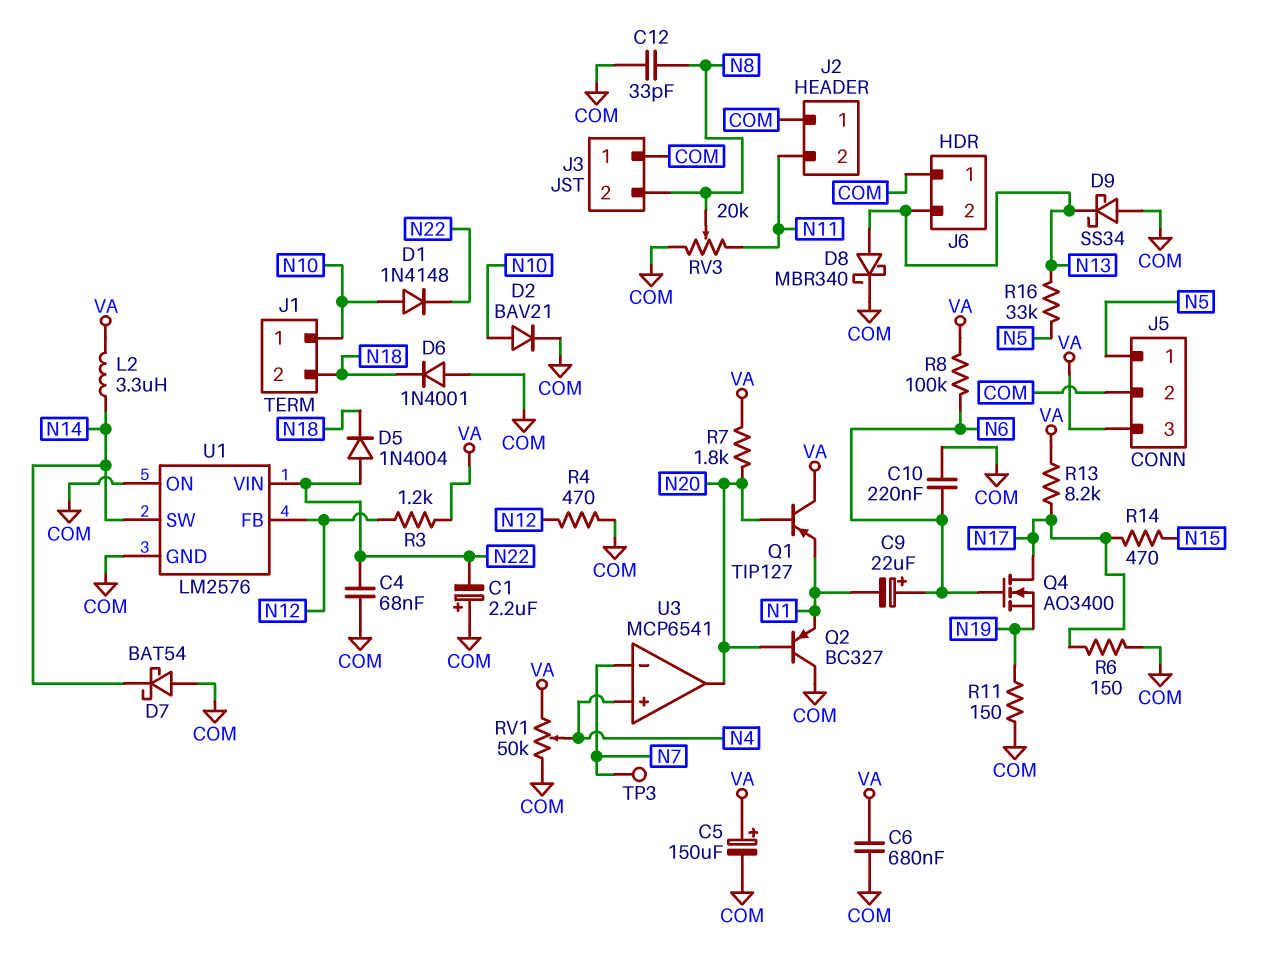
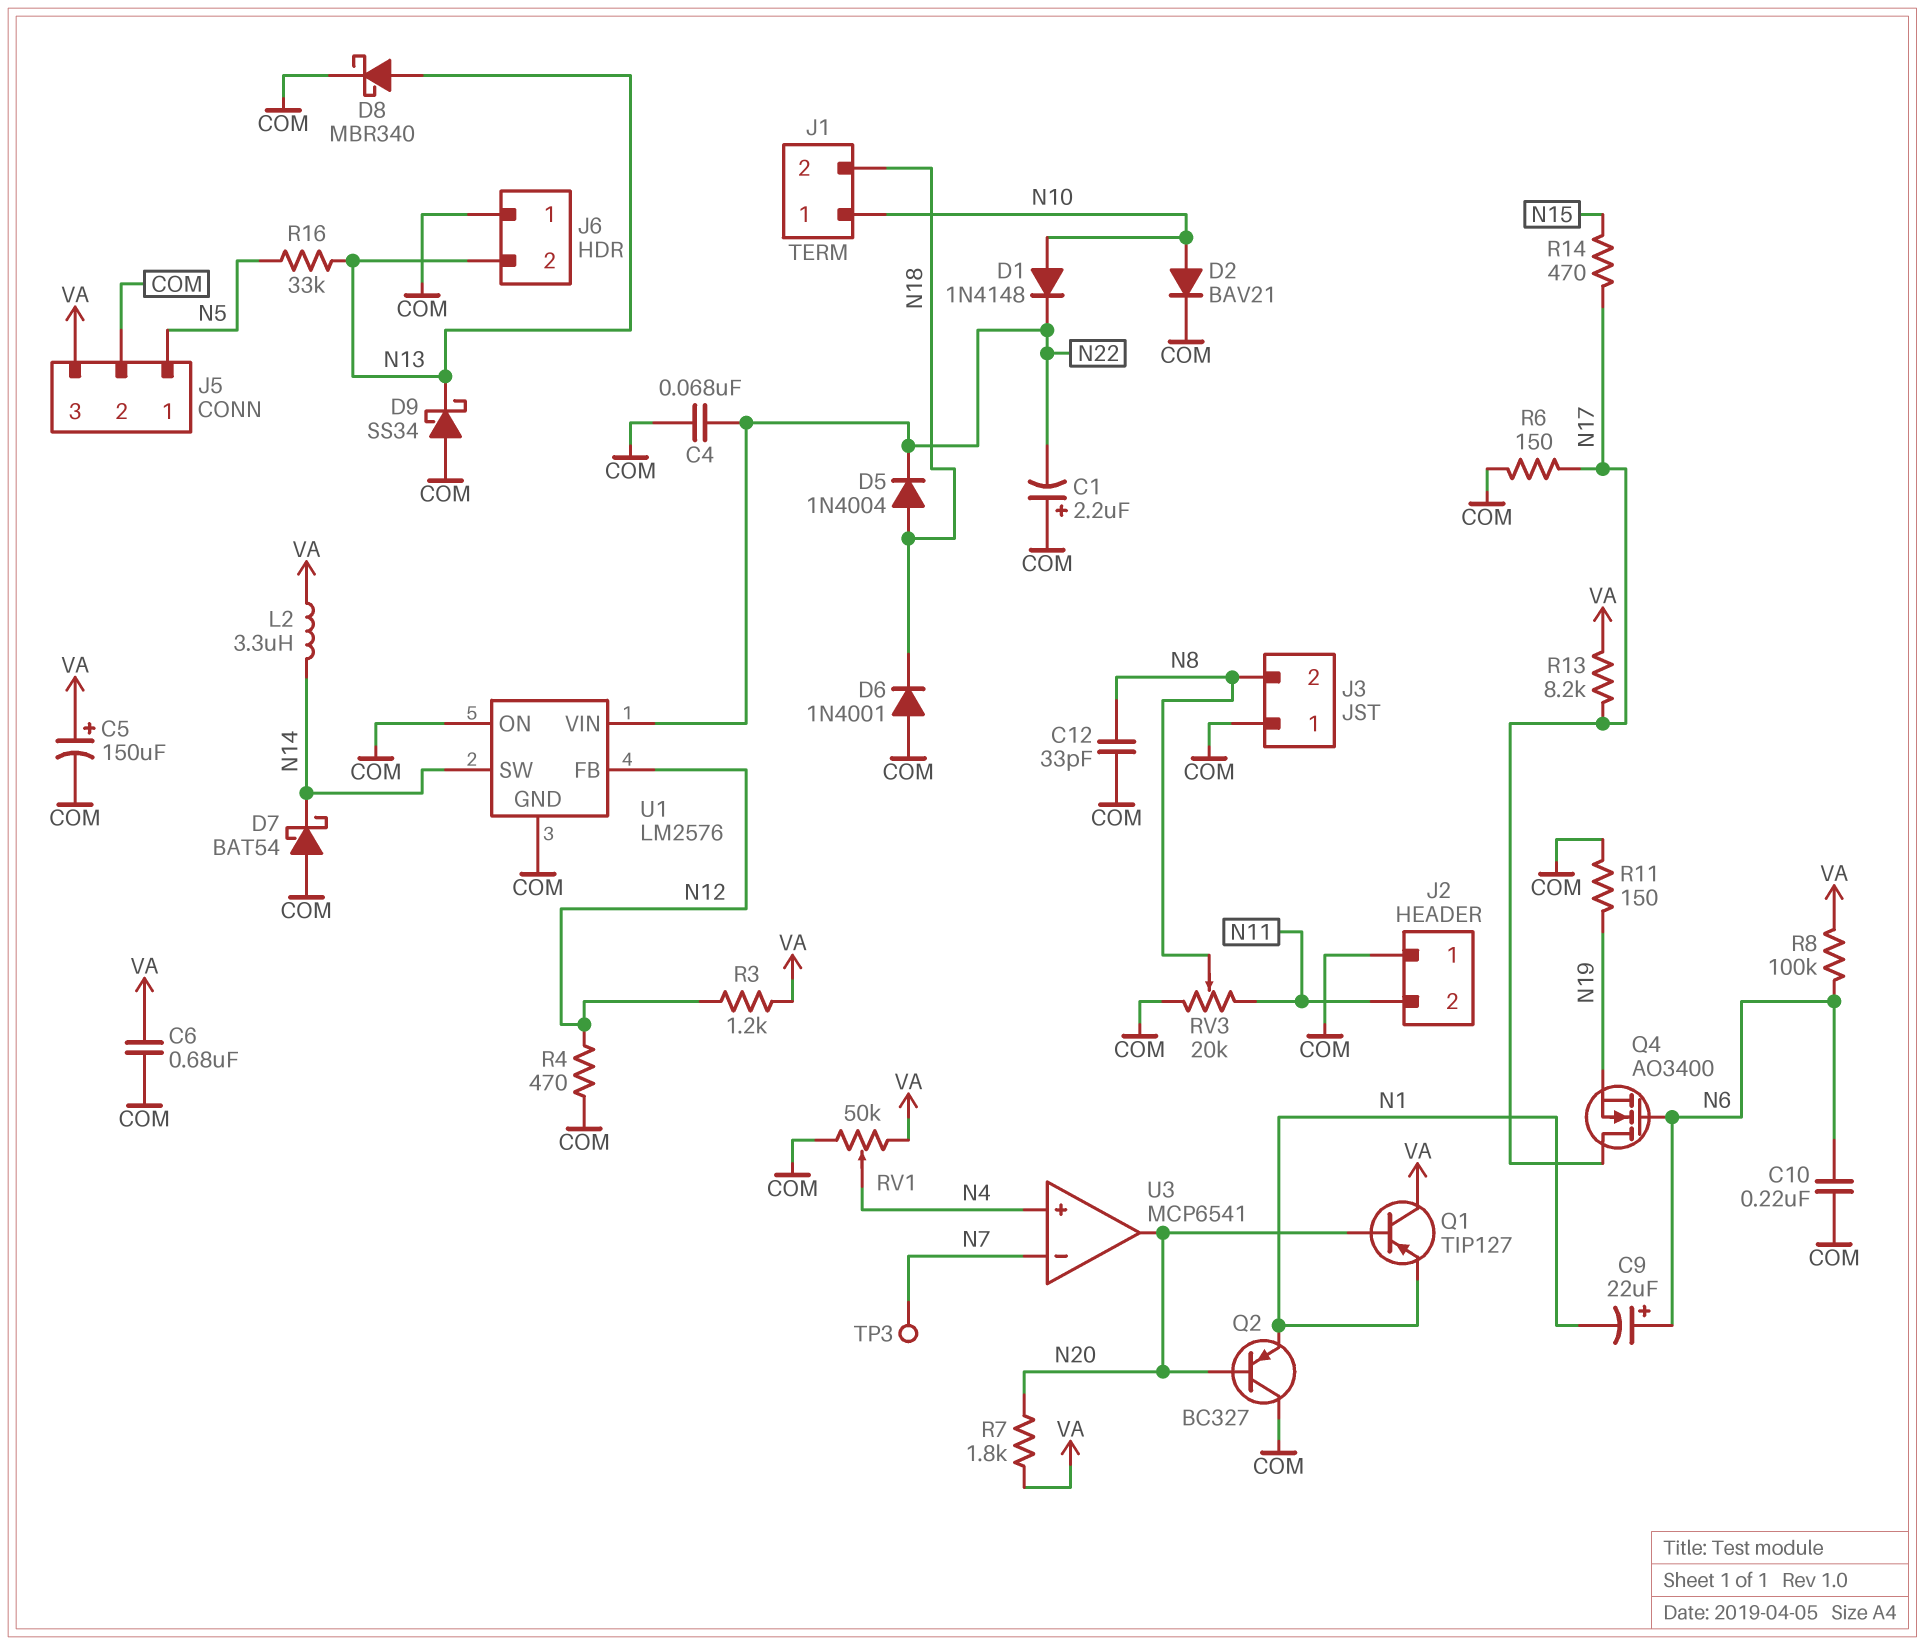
D5: diode 1N4004 (A N22, K N18) -> diode 1N4004 (A N18, K N22)

